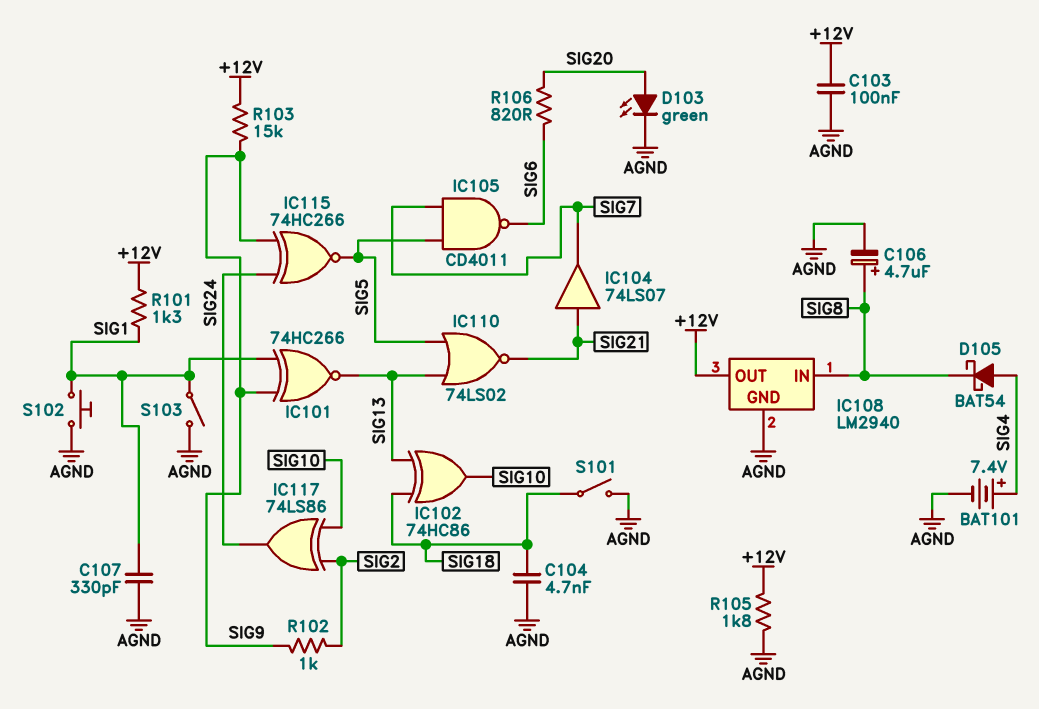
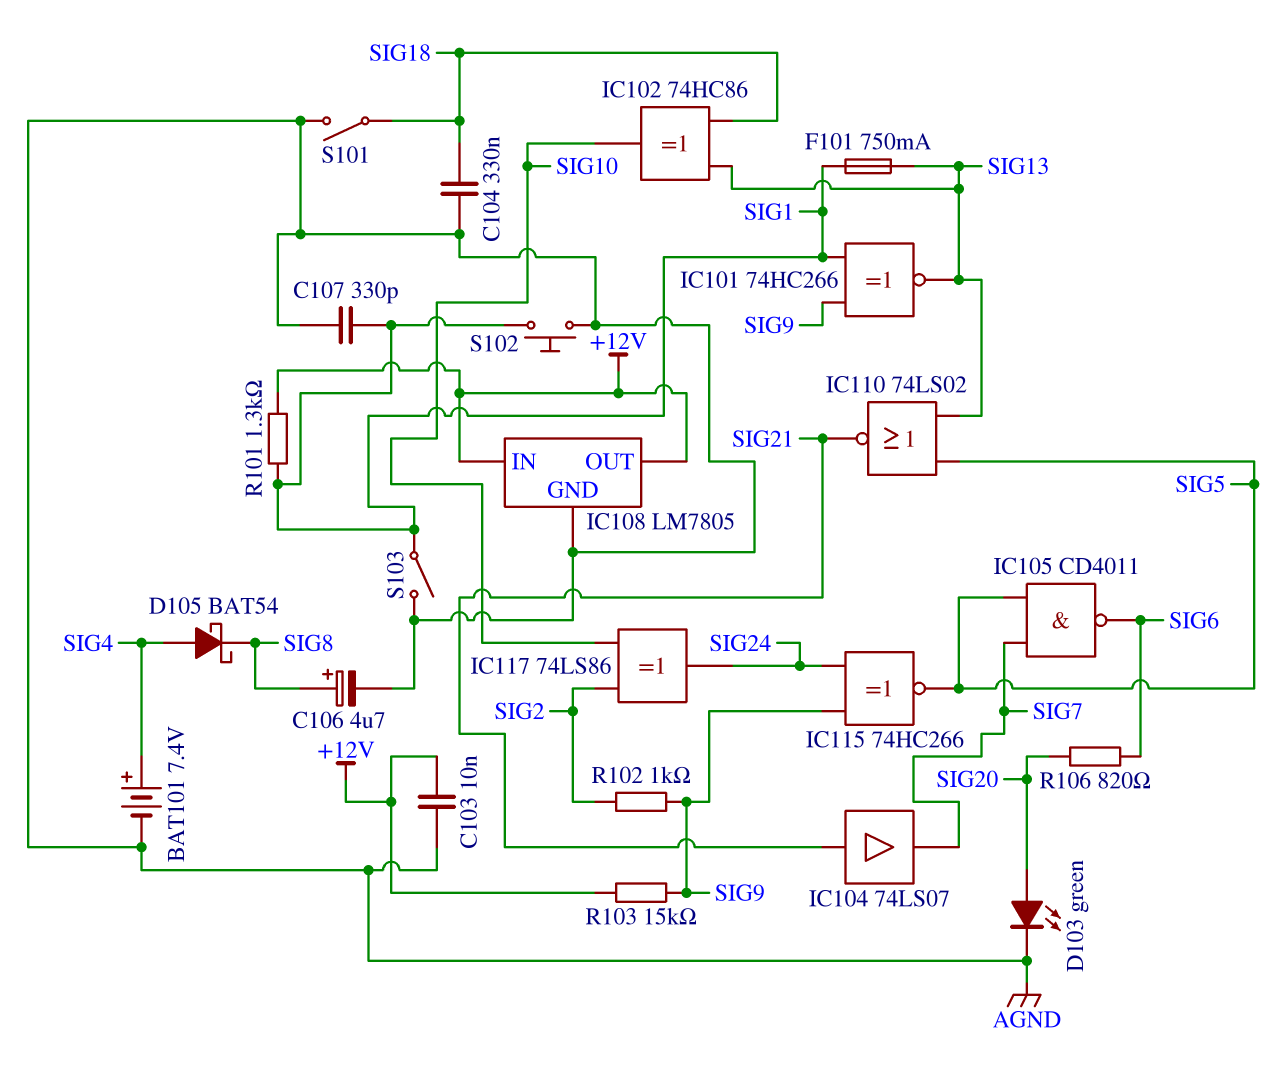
C103: 100nF (+12V, AGND) -> 10nF (+12V, AGND)
C104: 4.7nF (AGND, SIG18) -> 330nF (AGND, SIG18)
F101: none -> 750mA (SIG1, SIG13)
IC108: LM2940 -> LM7805
IC108 pin IN: SIG8 -> +12V
R105: 1.8k (+12V, AGND) -> none

